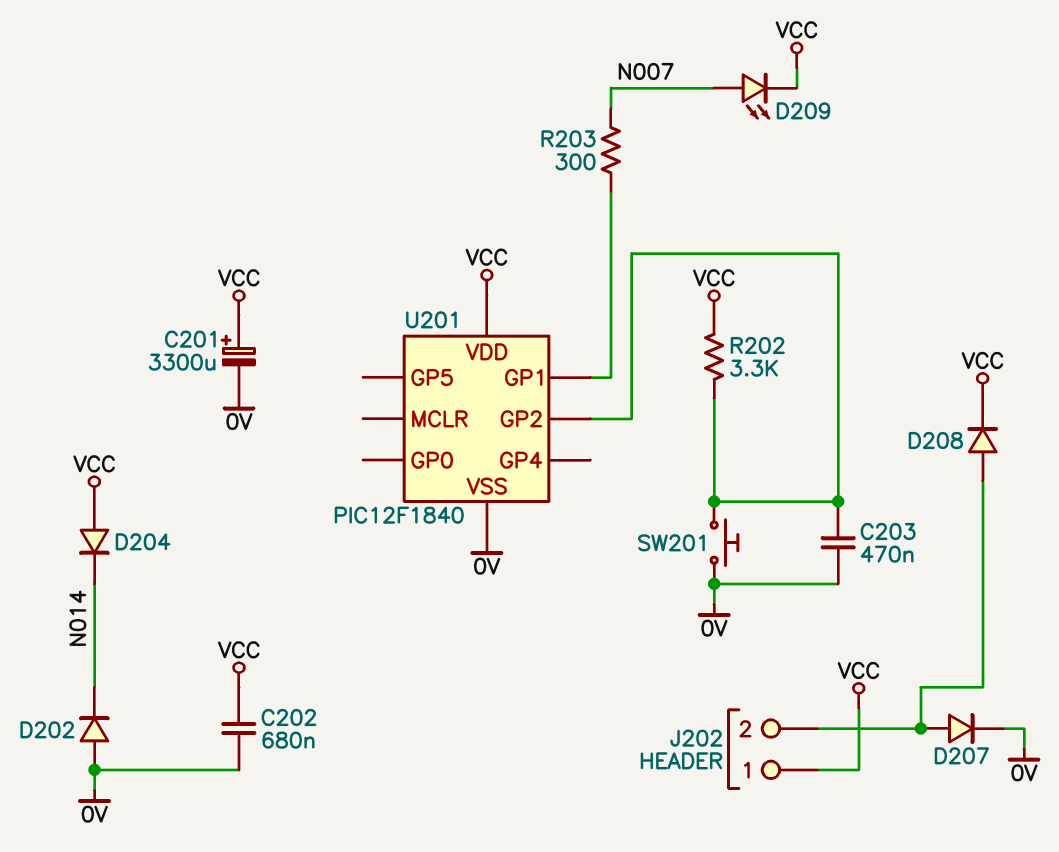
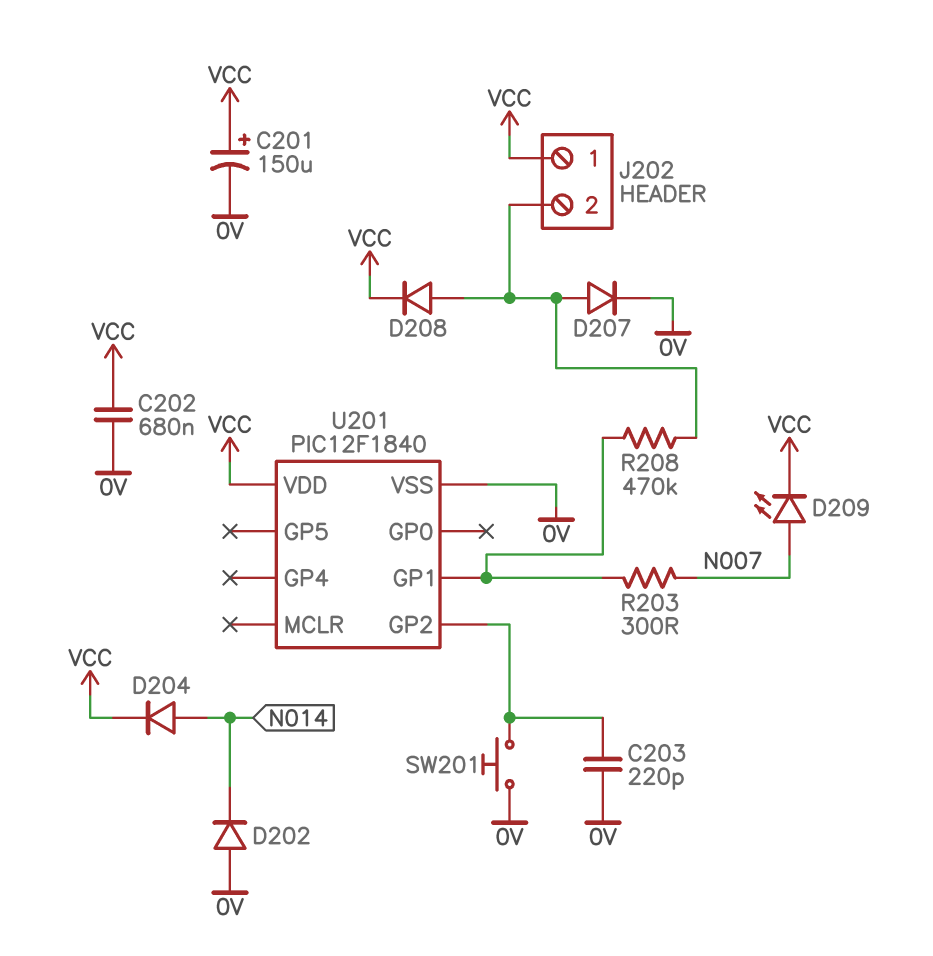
C201: 3300uF (plus VCC, minus 0V) -> 150uF (plus VCC, minus 0V)
C203: 470nF (0V, U201/GP2) -> 220pF (0V, U201/GP2)
D204: diode (A VCC, K N014) -> diode (A N014, K VCC)
R202: 3.3k (U201/GP2, VCC) -> none
R208: none -> 470k (J202/2, U201/GP1)

